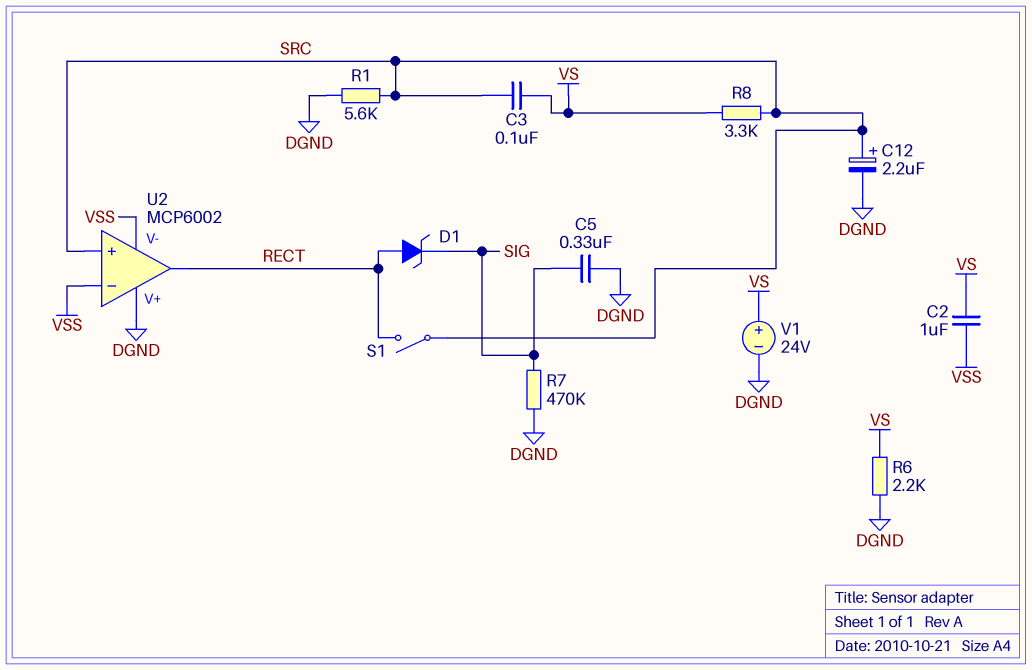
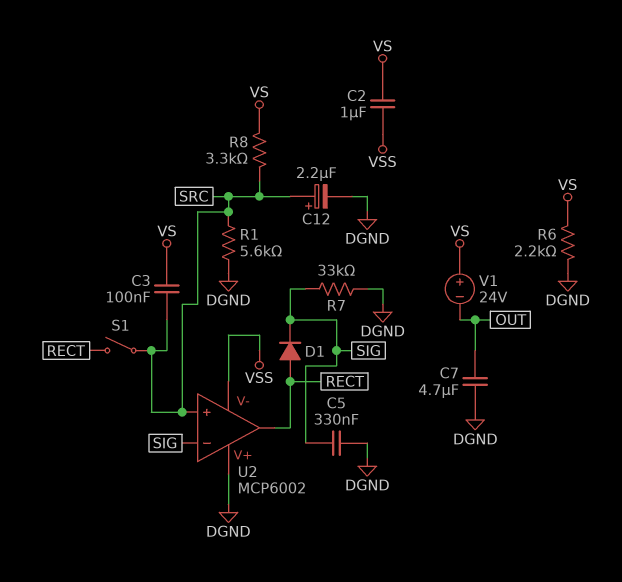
C7: none -> 4.7uF (DGND, OUT)
D1: zener (A RECT, K SIG) -> diode (A RECT, K SIG)
R7: 470k (DGND, SIG) -> 33k (DGND, SIG)
U2 pin in-: VSS -> SIG
V1: 24V (plus VS, minus DGND) -> 24V (plus VS, minus OUT)

